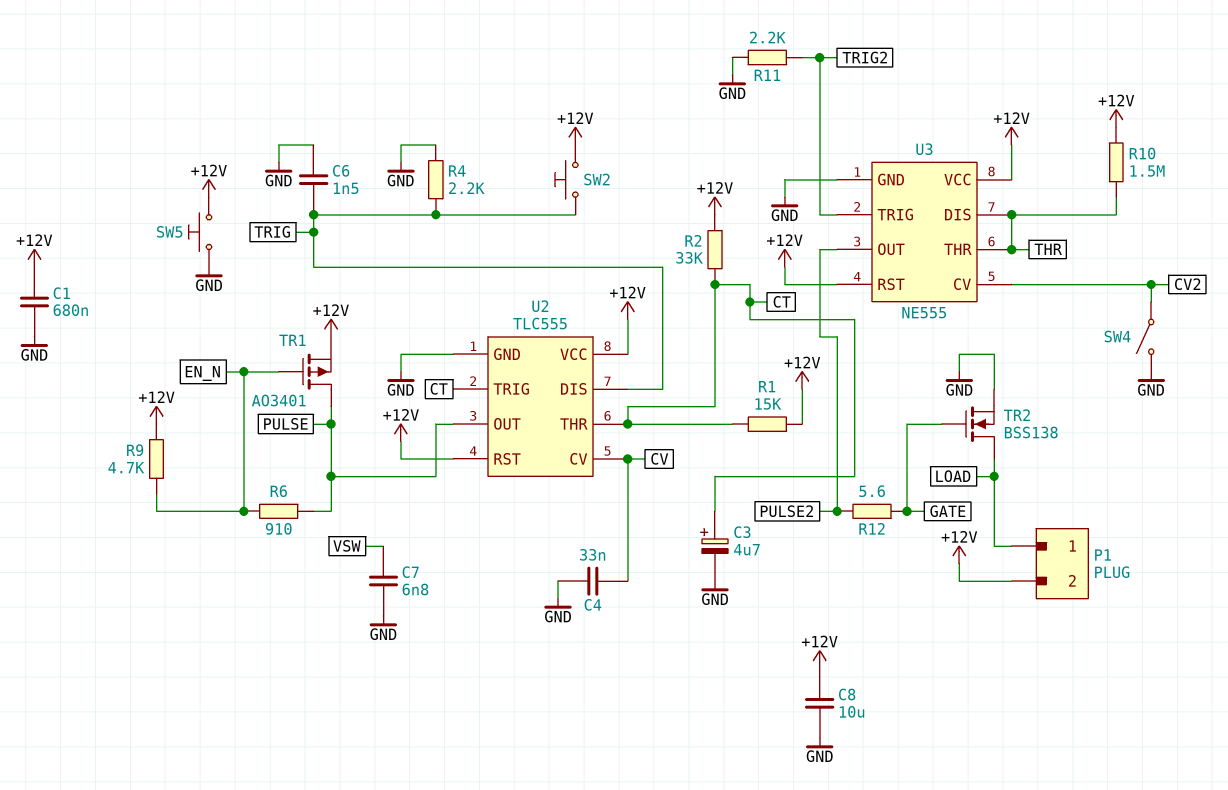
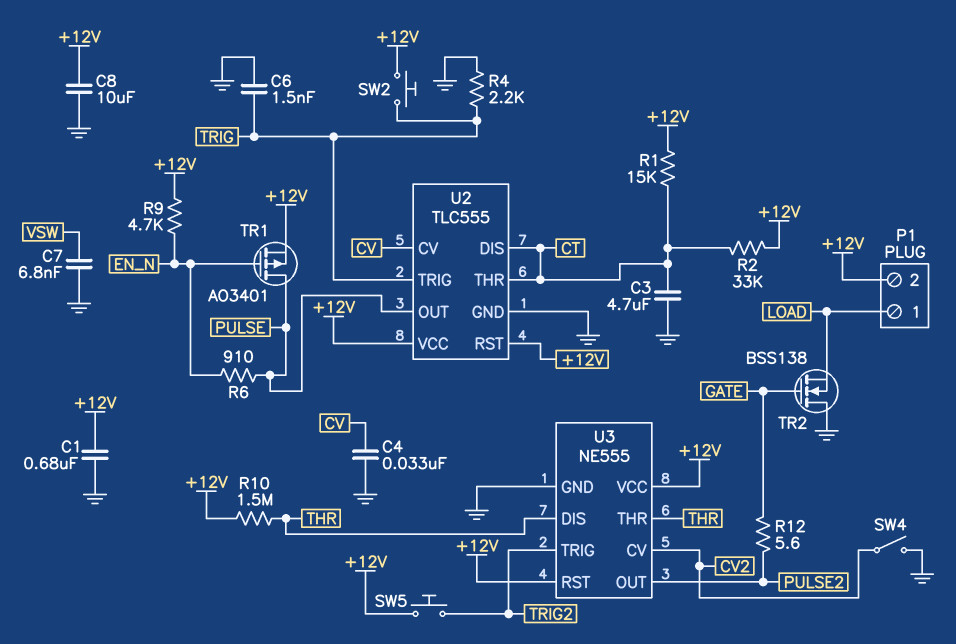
C3: 4.7uF (plus CT, minus GND) -> 4.7uF (CT, GND)
R11: 2.2k (GND, TRIG2) -> none
SW5: button (+12V, GND) -> button (+12V, TRIG2)
TR2: NMOS BSS138 (G GATE, D LOAD, S GND) -> NMOS BSS138 (G GATE, D GND, S LOAD)
U2 pin DIS: TRIG -> CT
U2 pin TRIG: CT -> TRIG

